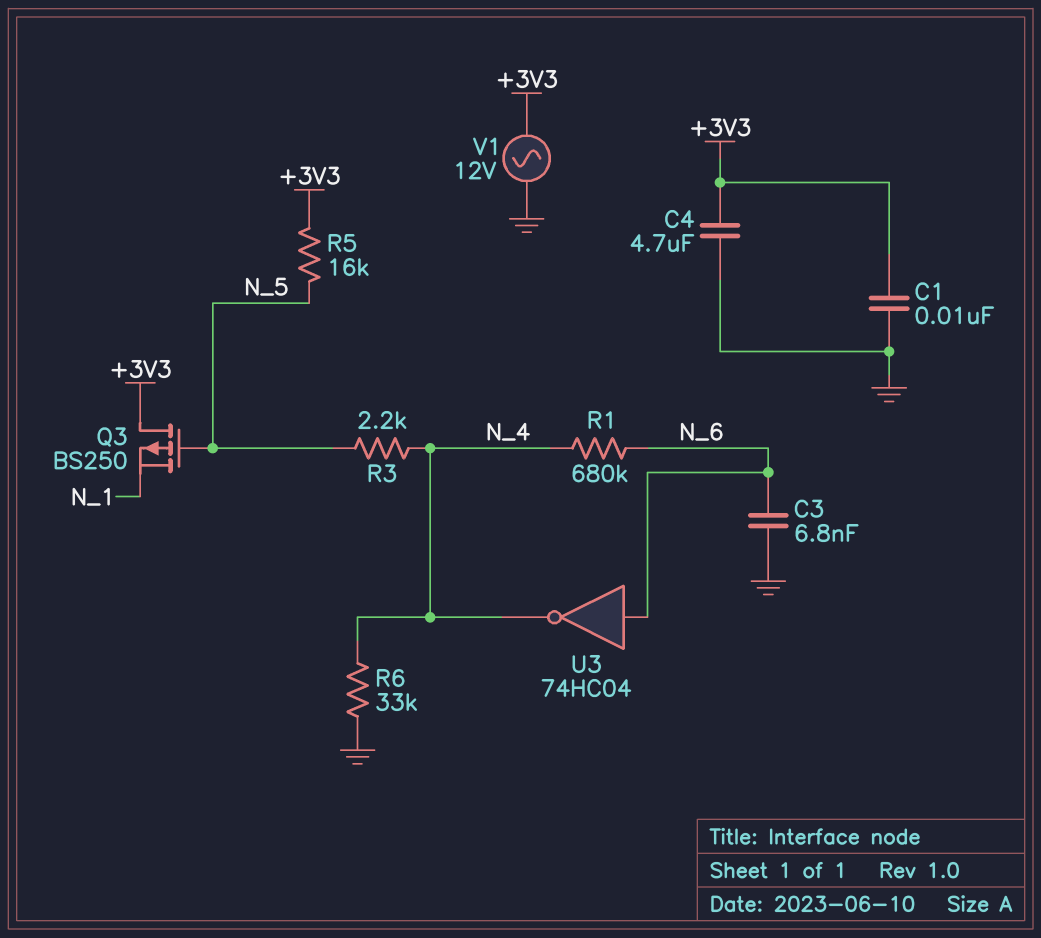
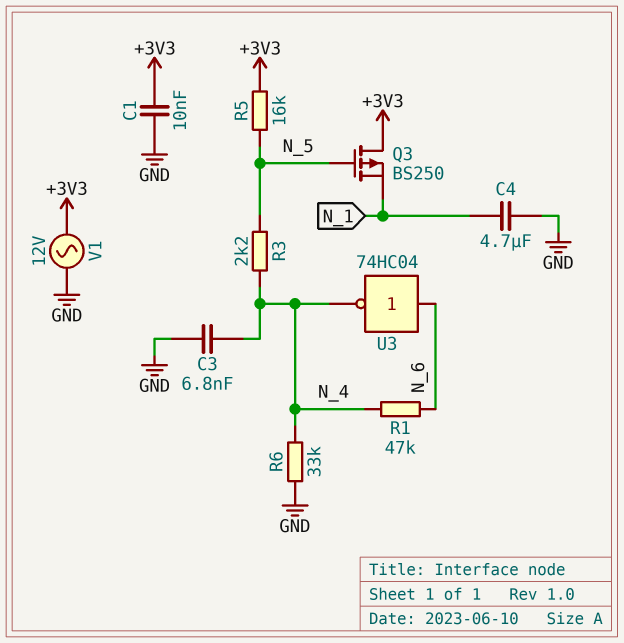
C3: 6.8nF (GND, N_6) -> 6.8nF (GND, N_4)
C4: 4.7uF (+3V3, GND) -> 4.7uF (GND, N_1)
R1: 680k (N_4, N_6) -> 47k (N_4, N_6)

